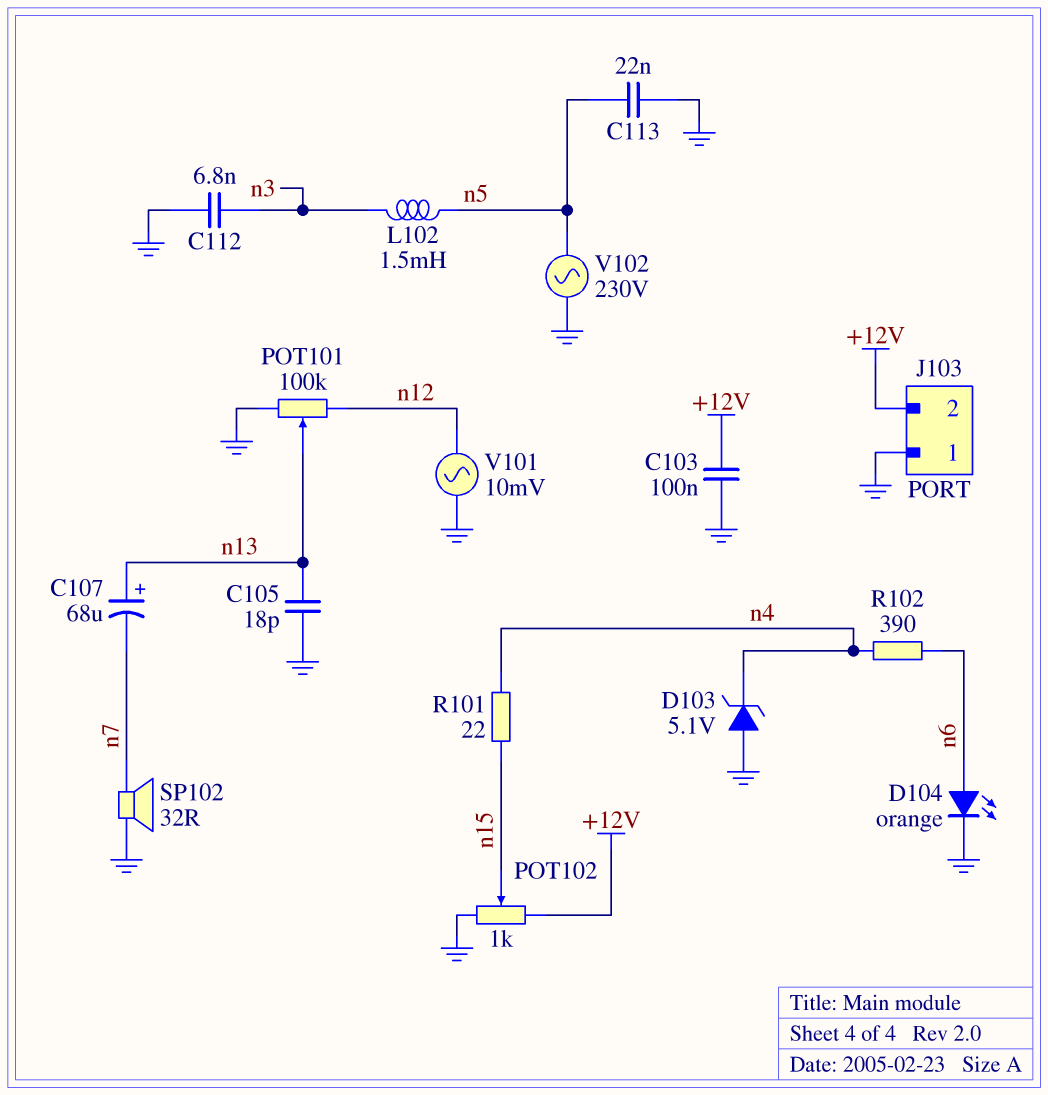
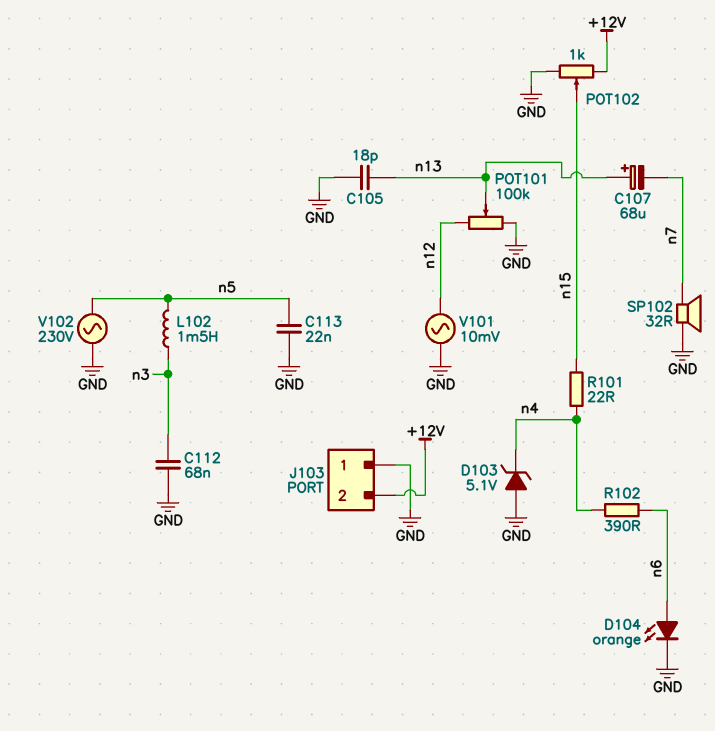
C103: 100nF (+12V, GND) -> none
C112: 6.8nF (GND, n3) -> 68nF (GND, n3)

